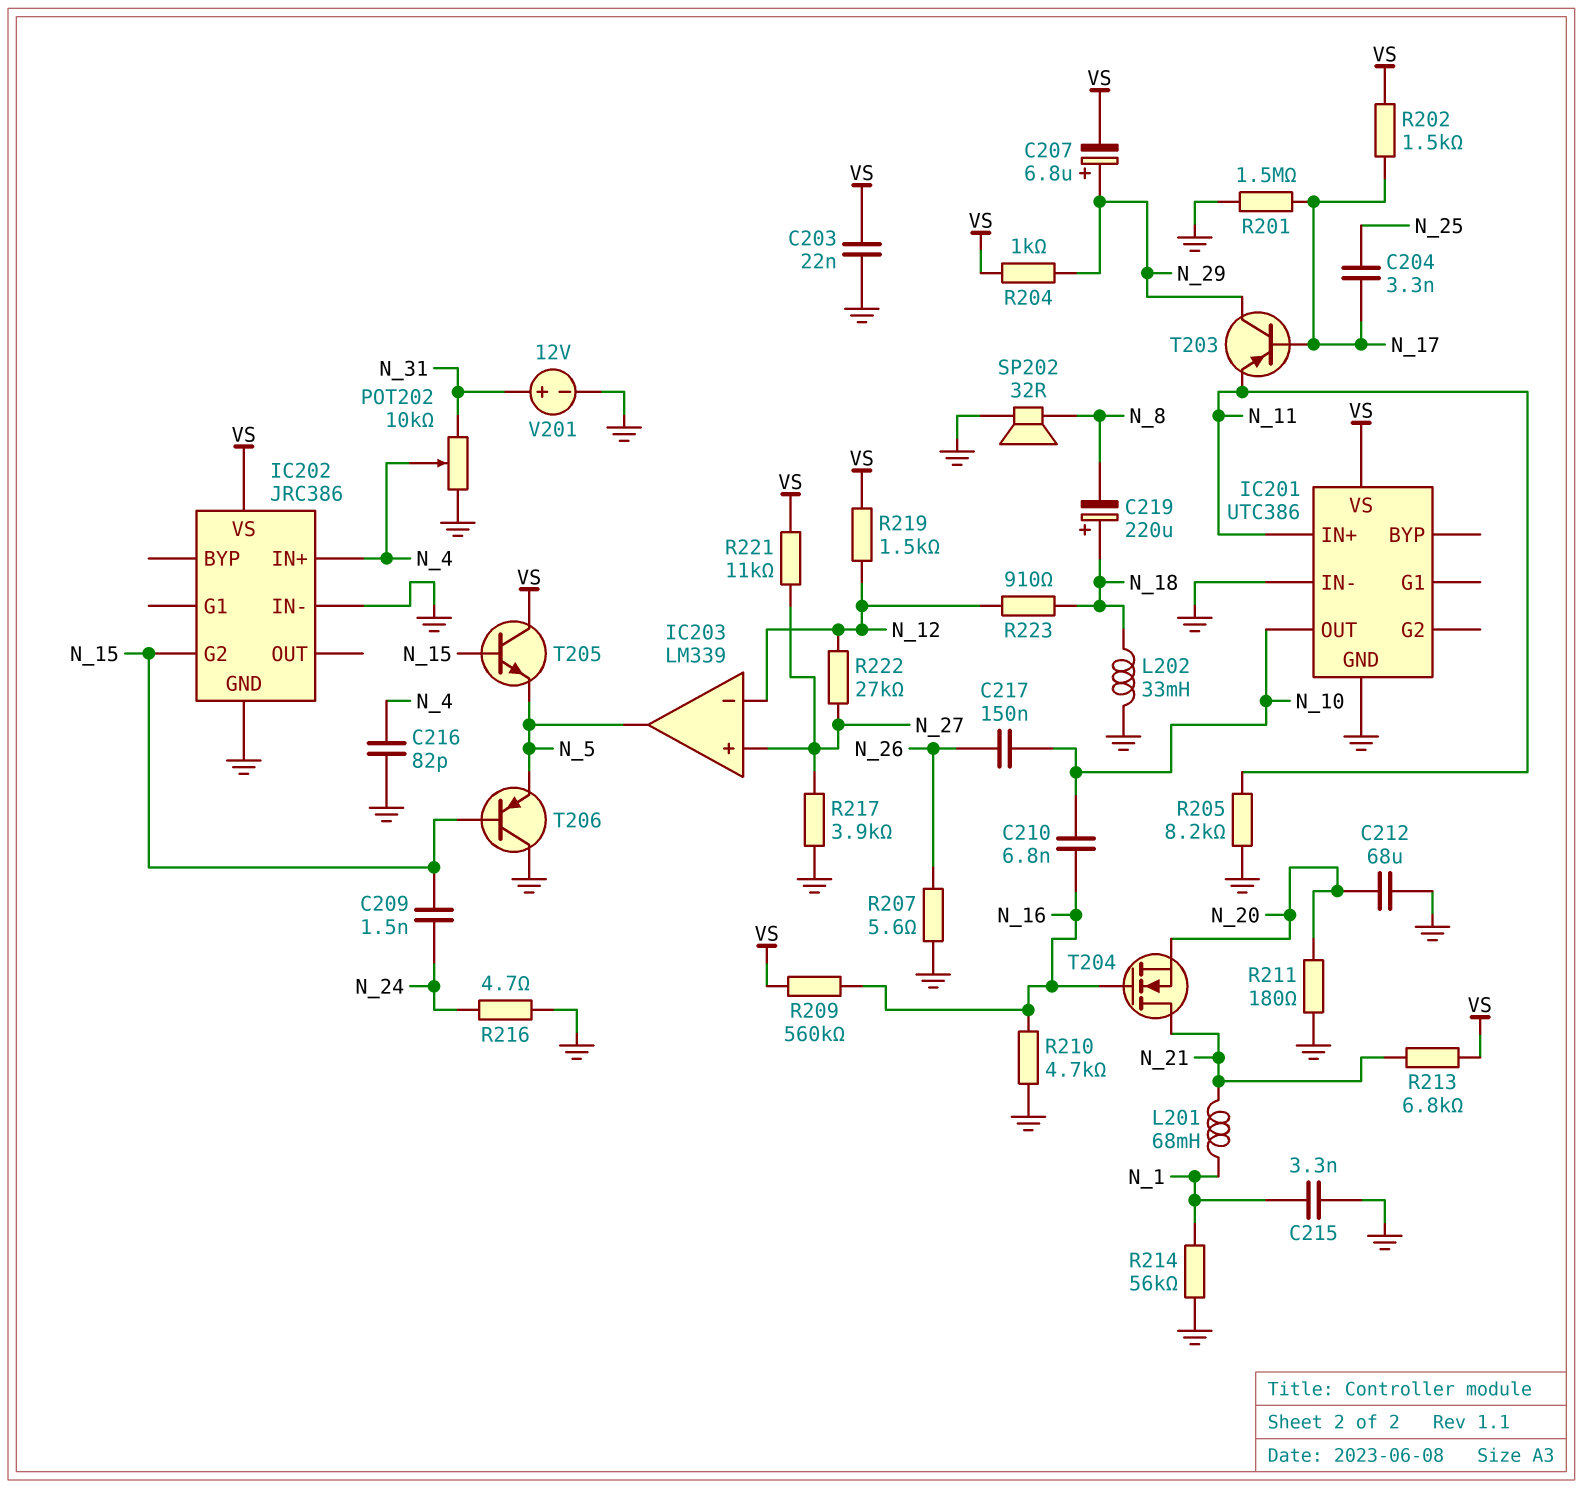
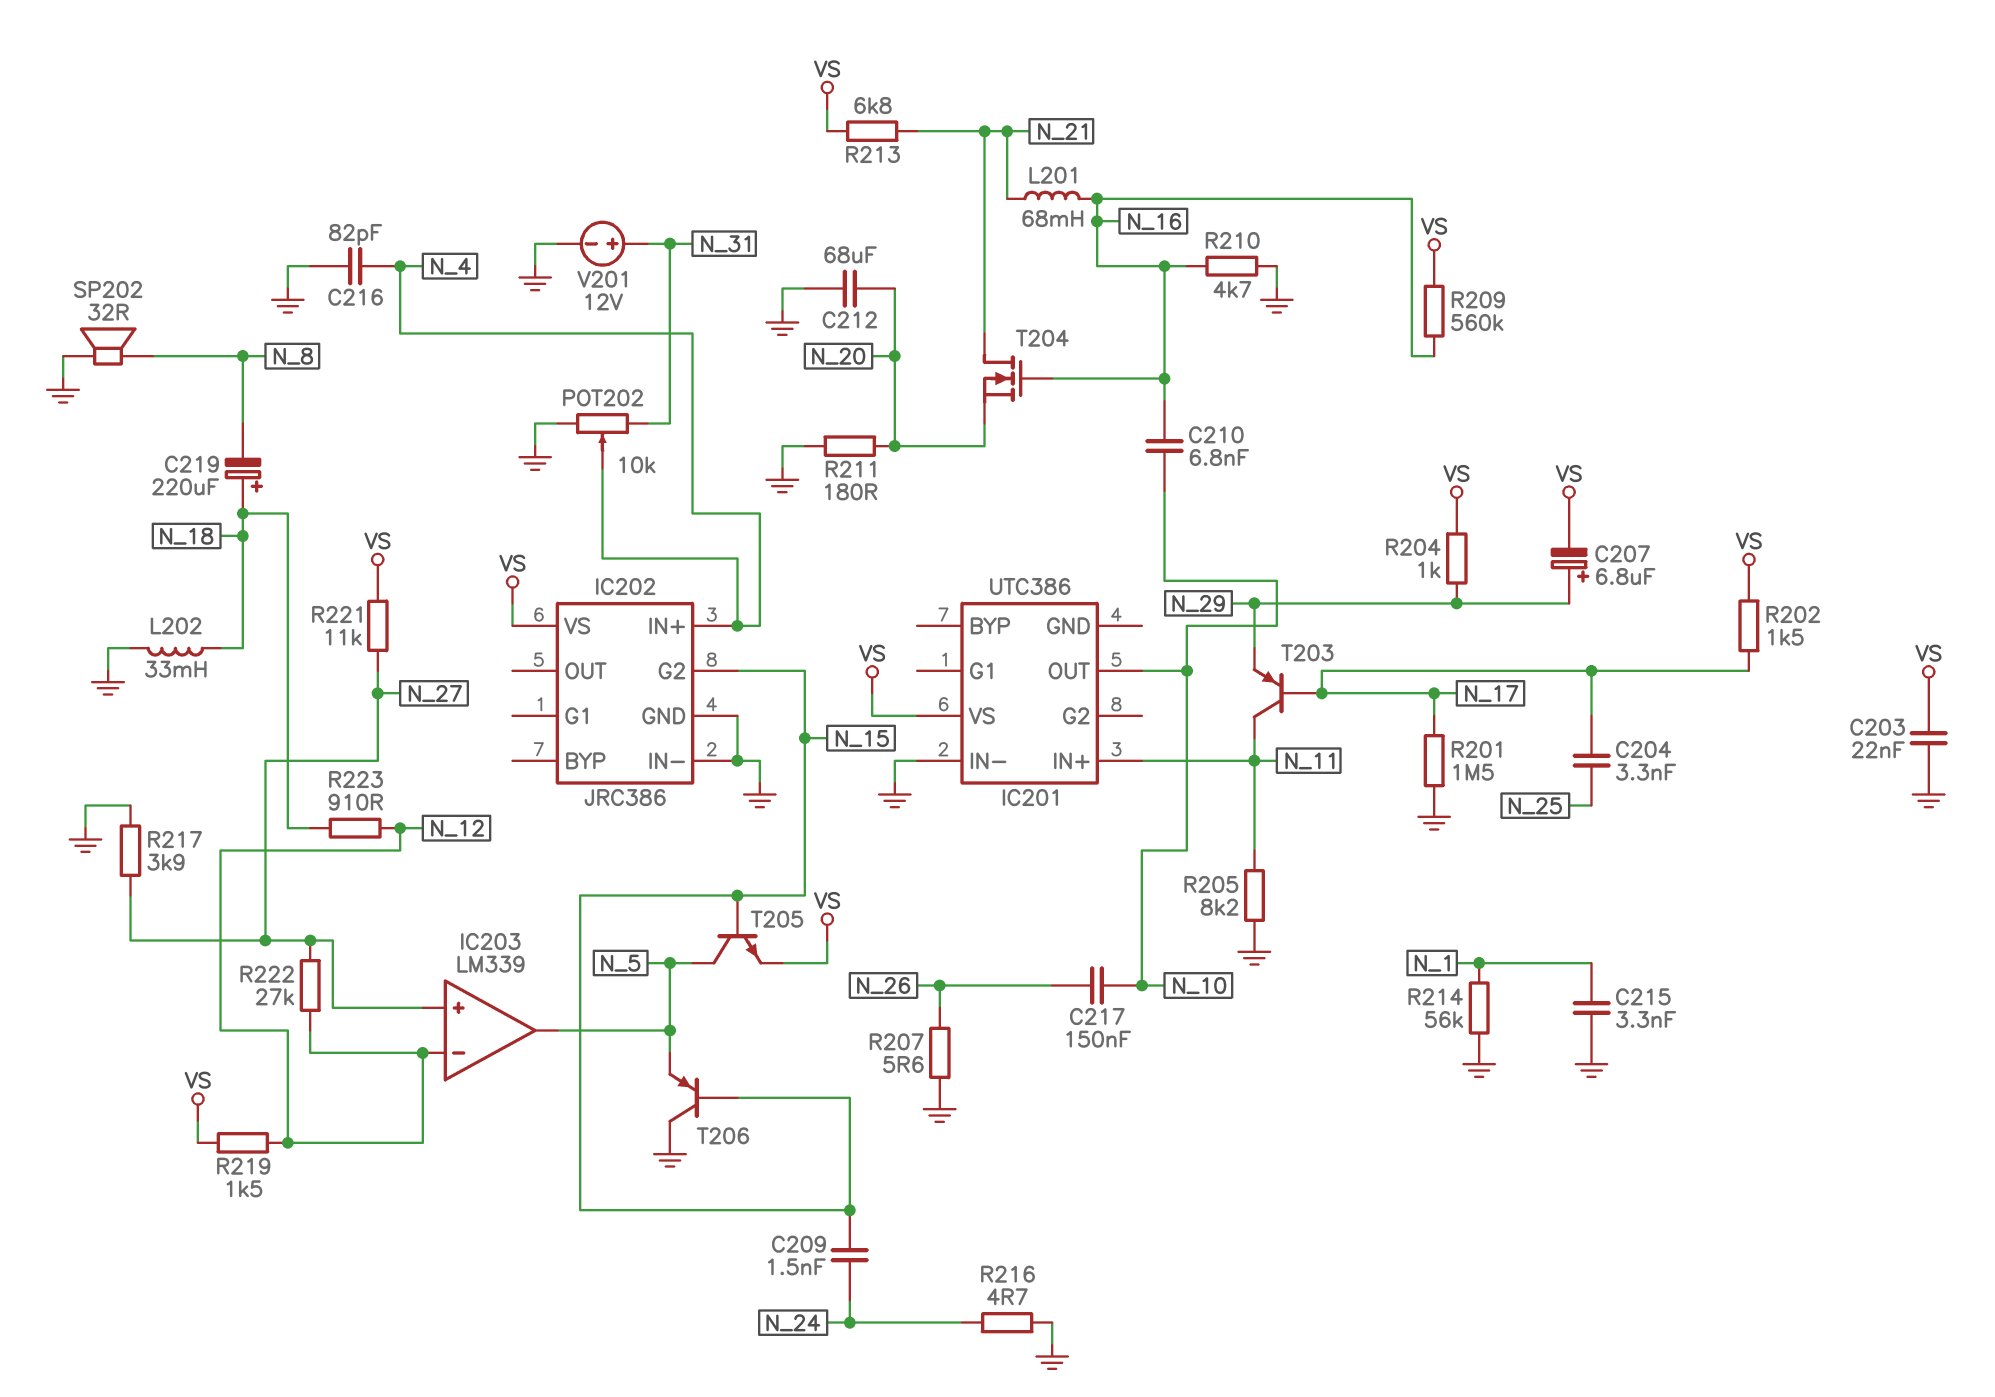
IC201 pin GND: GND -> none
L201: 68mH (N_1, N_21) -> 68mH (N_16, N_21)
T203: PNP (B N_17, C N_29, E N_11) -> PNP (B N_17, C N_11, E N_29)
T205: NPN (B N_15, C VS, E N_5) -> NPN (B N_15, C N_5, E VS)

